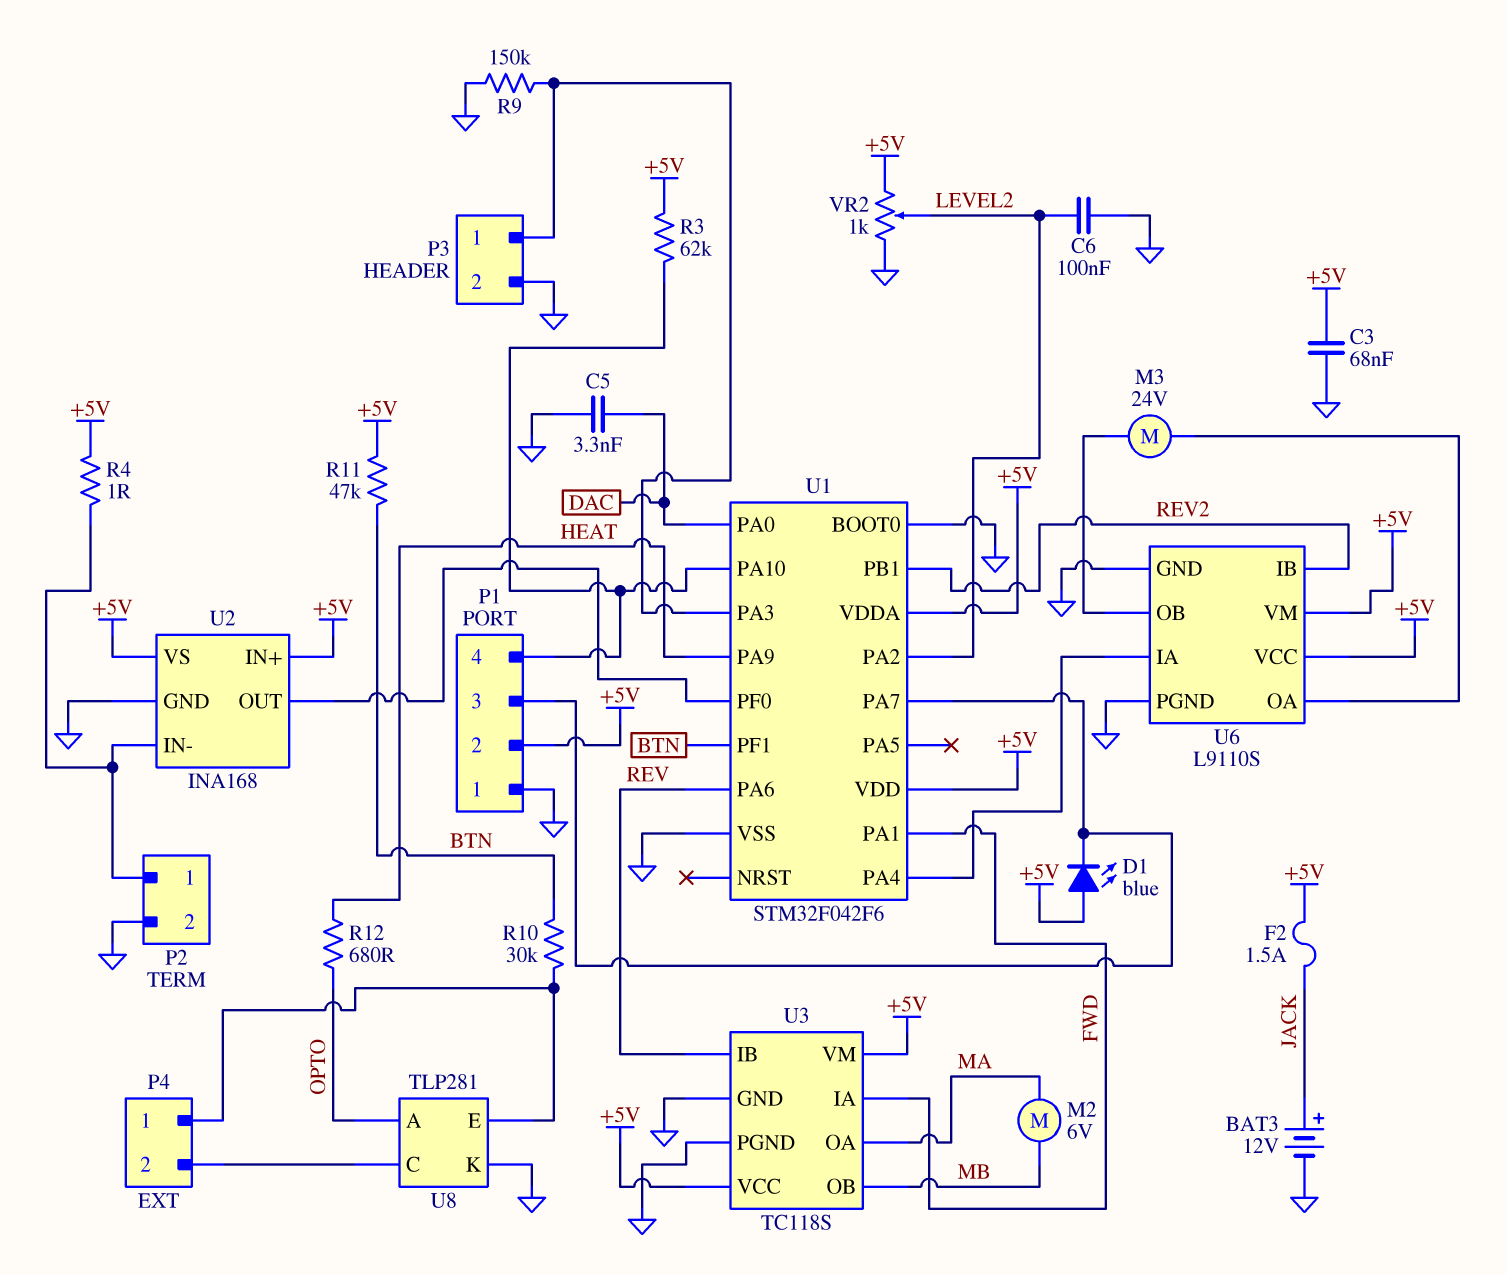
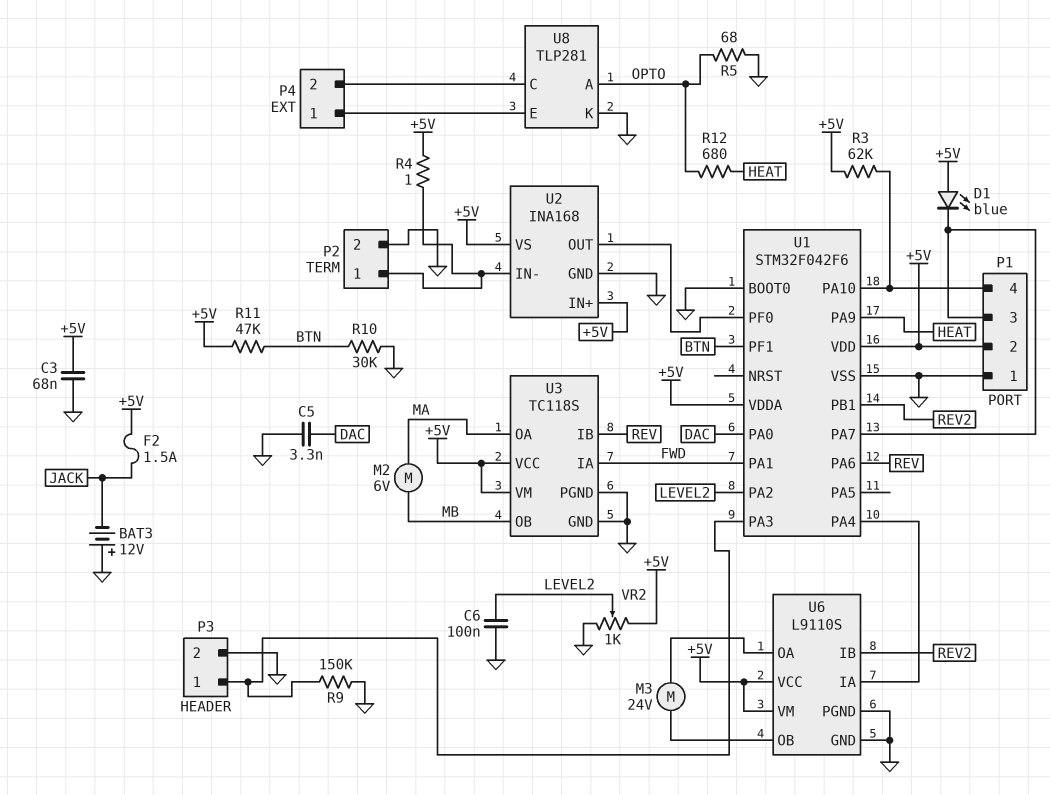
BAT3: 12V (plus JACK, minus GND) -> 12V (plus GND, minus JACK)
R5: none -> 68 (GND, OPTO)
R10: 30k (BTN, P4/1) -> 30k (BTN, GND)

